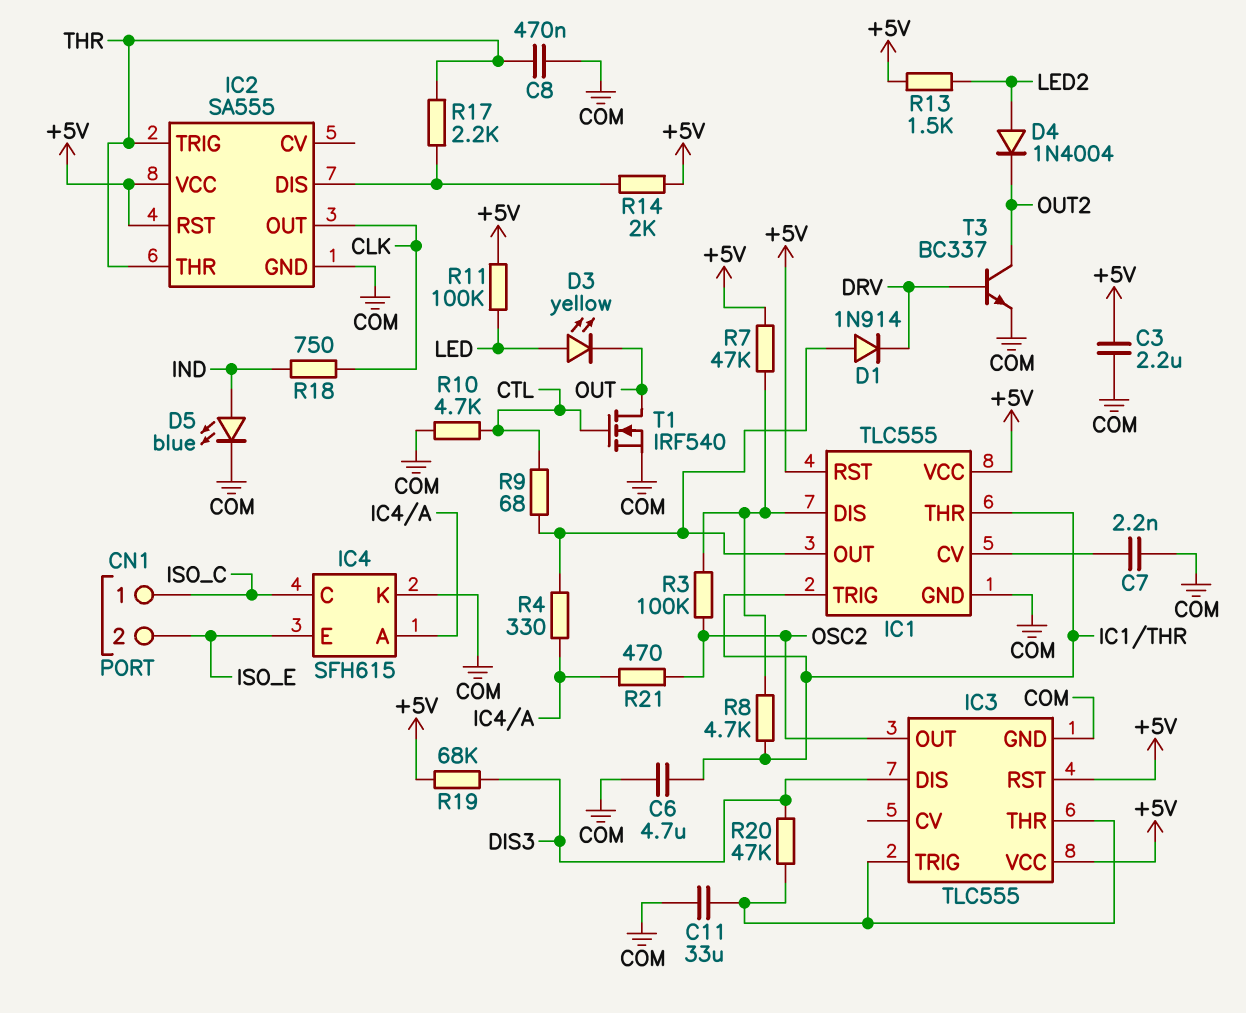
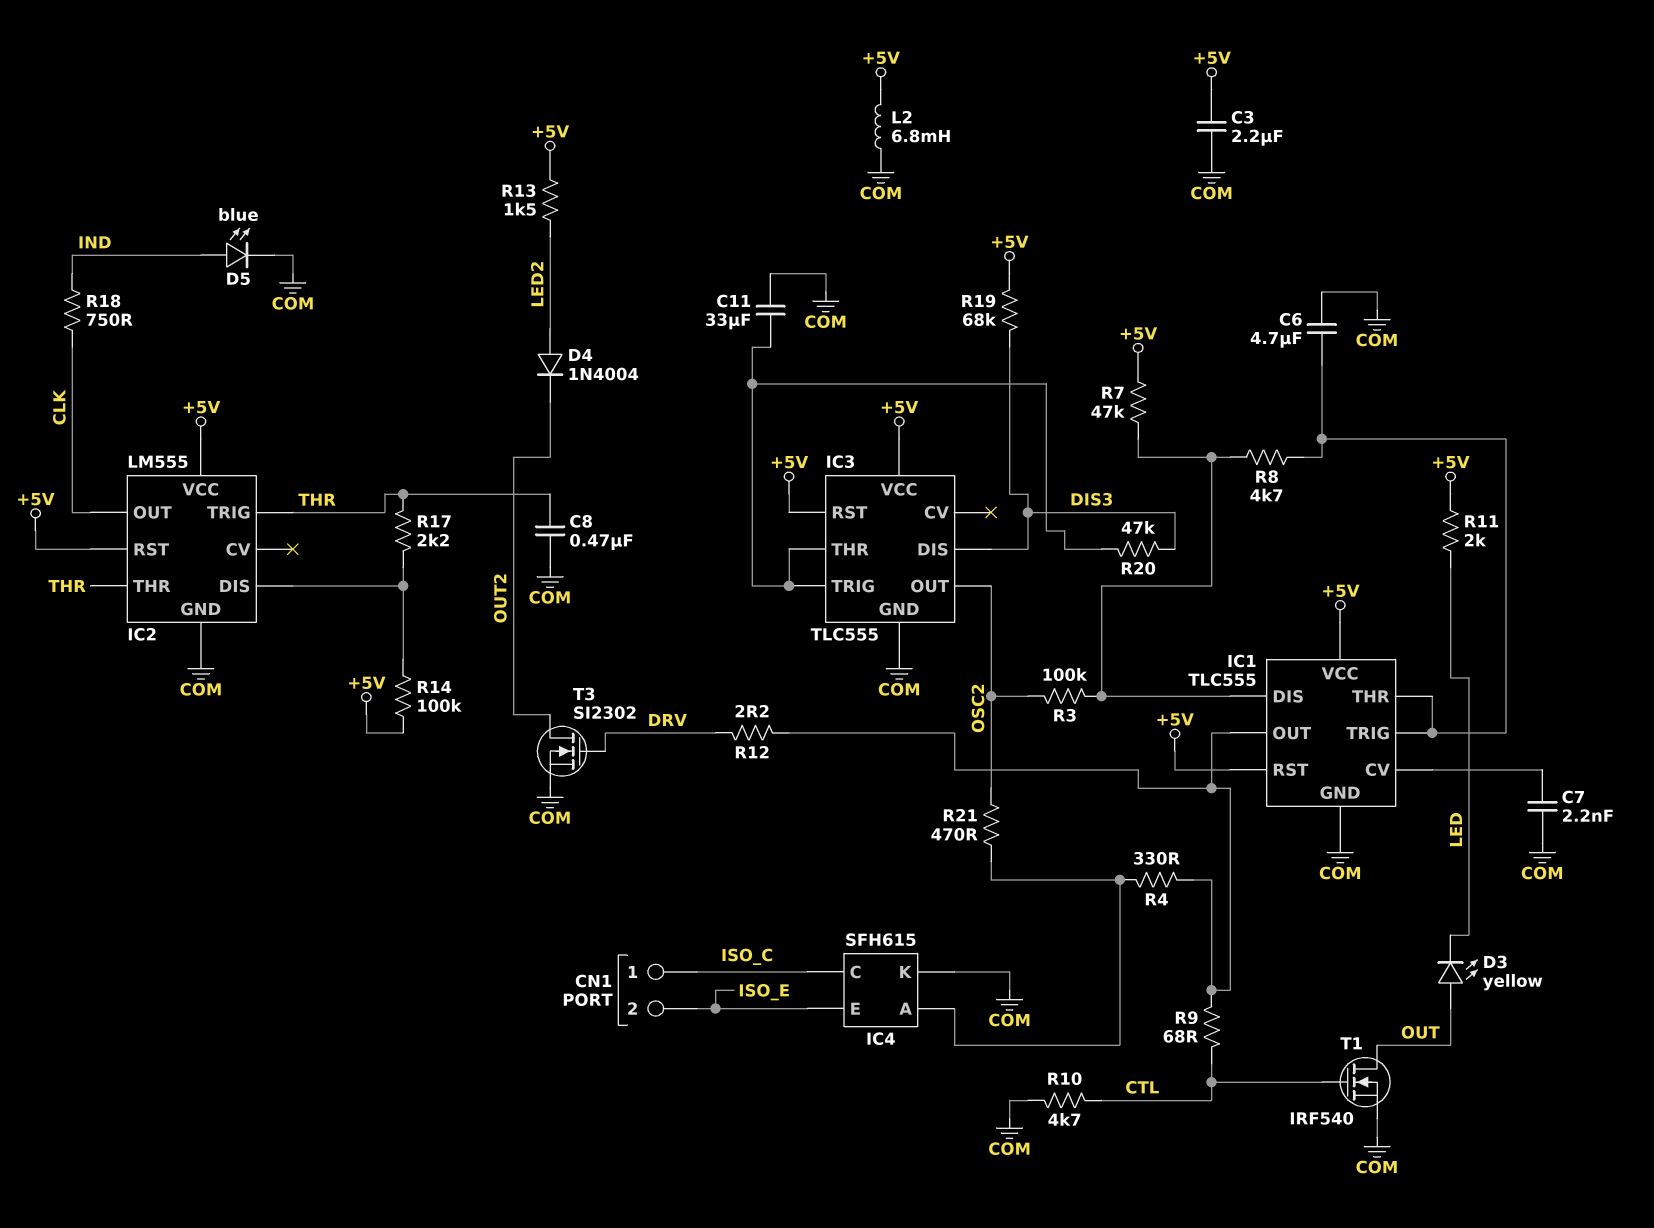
D1: diode 1N914 (A IC1/OUT, K DRV) -> none
D3: LED yellow (A LED, K OUT) -> LED yellow (A OUT, K LED)
IC2: SA555 -> LM555
L2: none -> 6.8mH (+5V, COM)
R11: 100k (+5V, LED) -> 2k (+5V, LED)
R12: none -> 2.2 (DRV, IC1/OUT)
R14: 2k (+5V, IC2/DIS) -> 100k (+5V, IC2/DIS)
T3: NPN BC337 (B DRV, C OUT2, E COM) -> NMOS SI2302 (G DRV, D OUT2, S COM)

